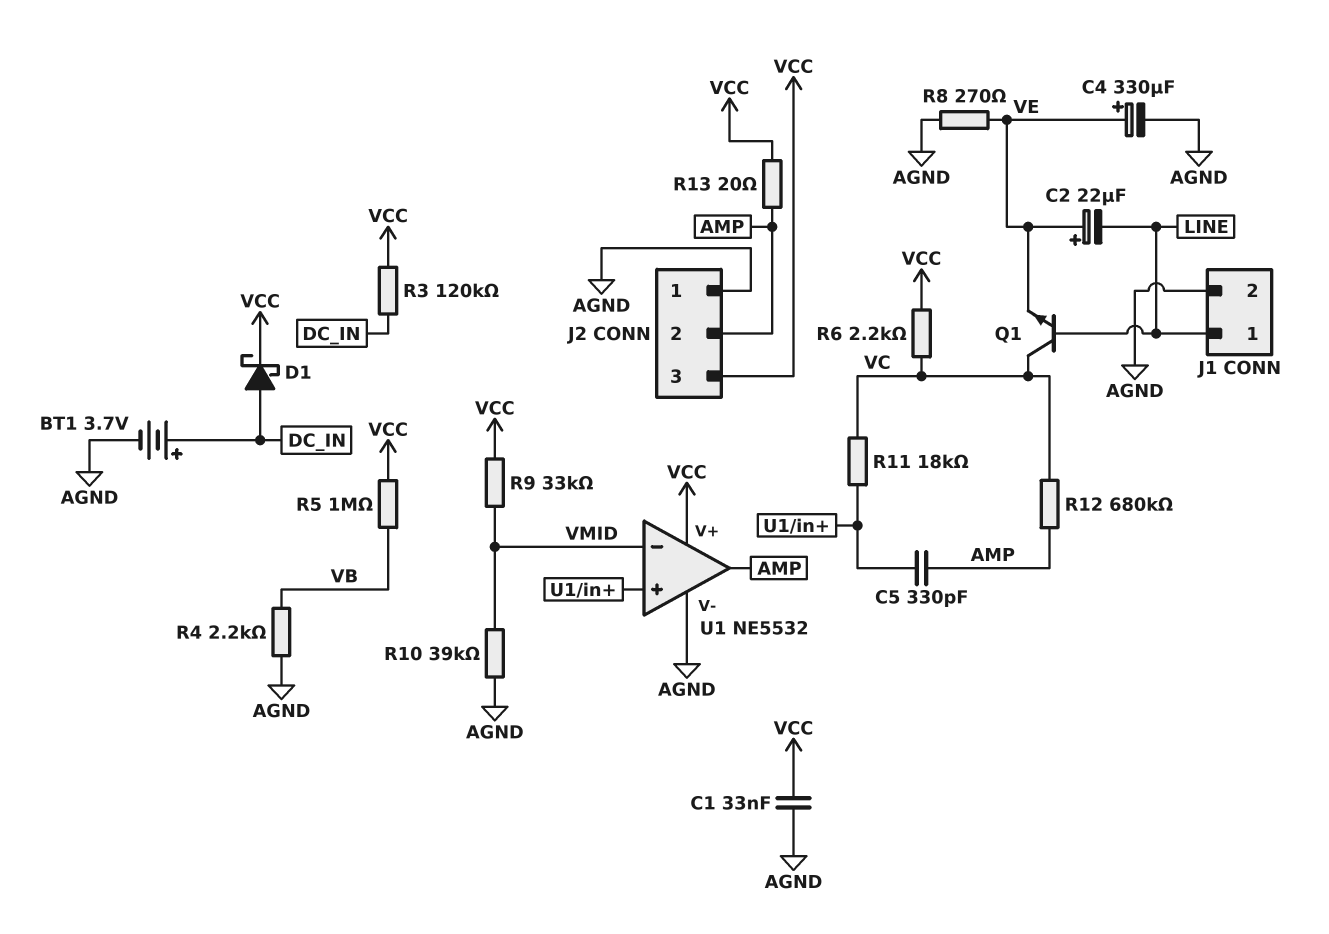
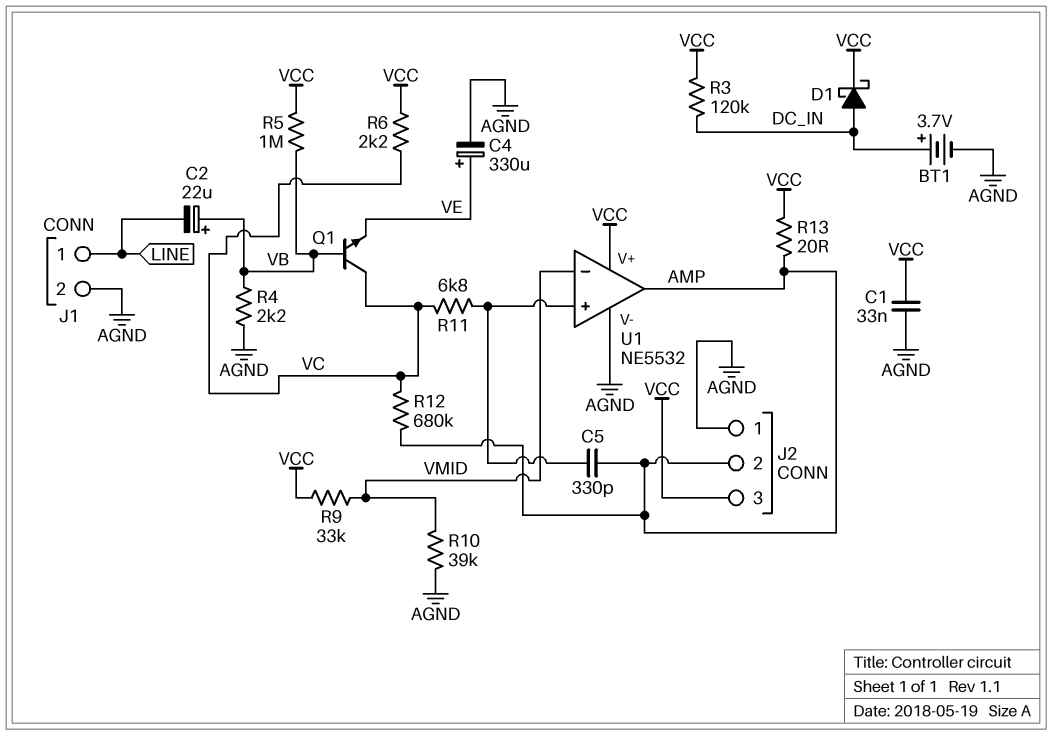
C2: 22uF (plus VE, minus LINE) -> 22uF (plus VB, minus LINE)
Q1: NPN (B LINE, C VC, E VE) -> NPN (B VB, C VC, E VE)
R8: 270 (AGND, VE) -> none
R11: 18k (U1/in+, VC) -> 6.8k (U1/in+, VC)

